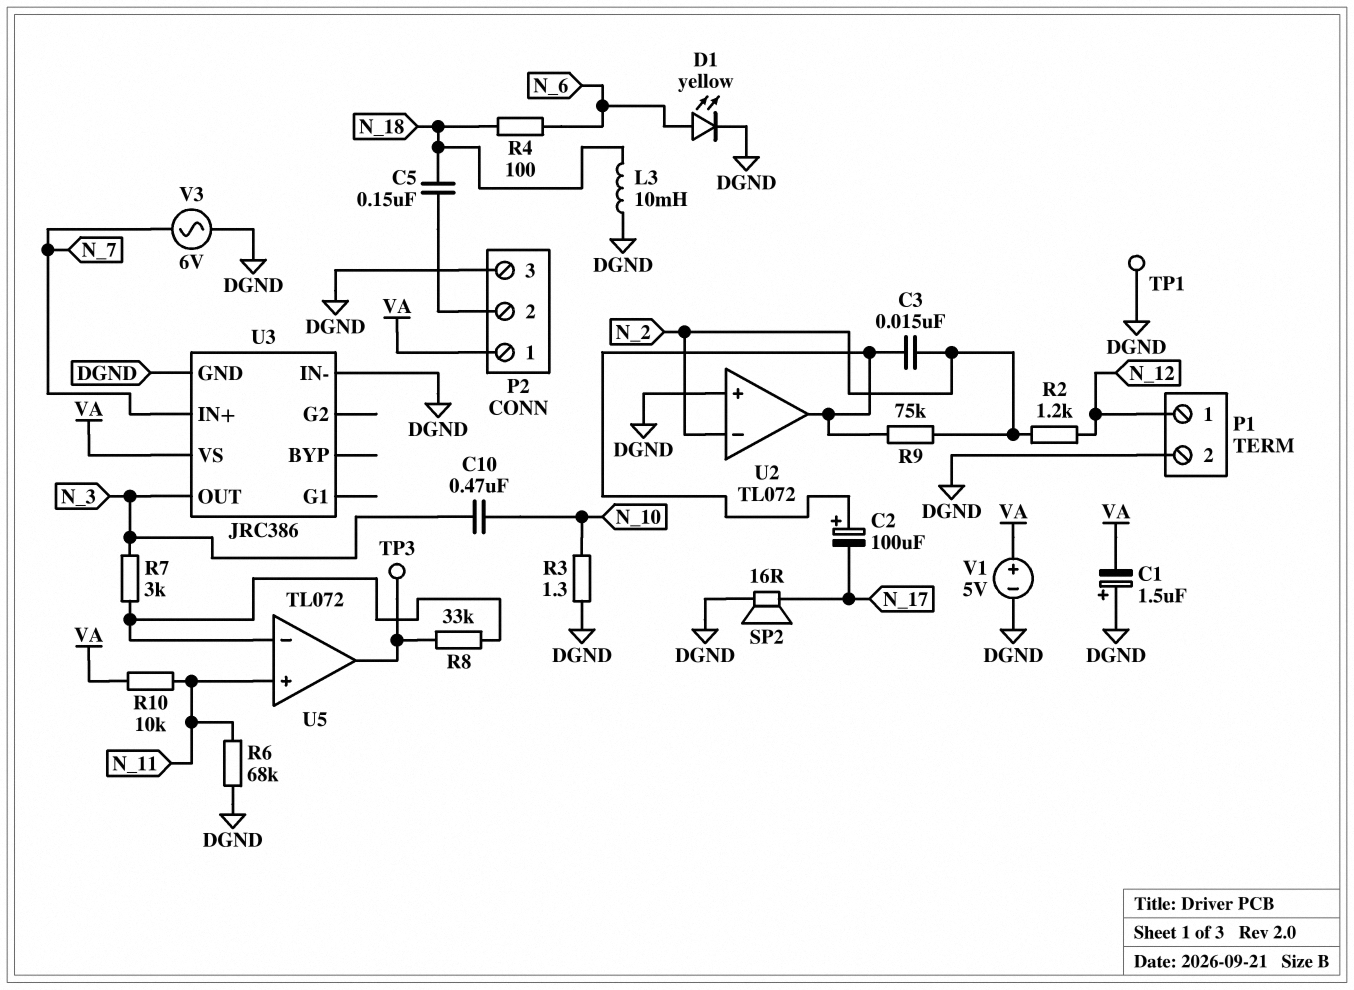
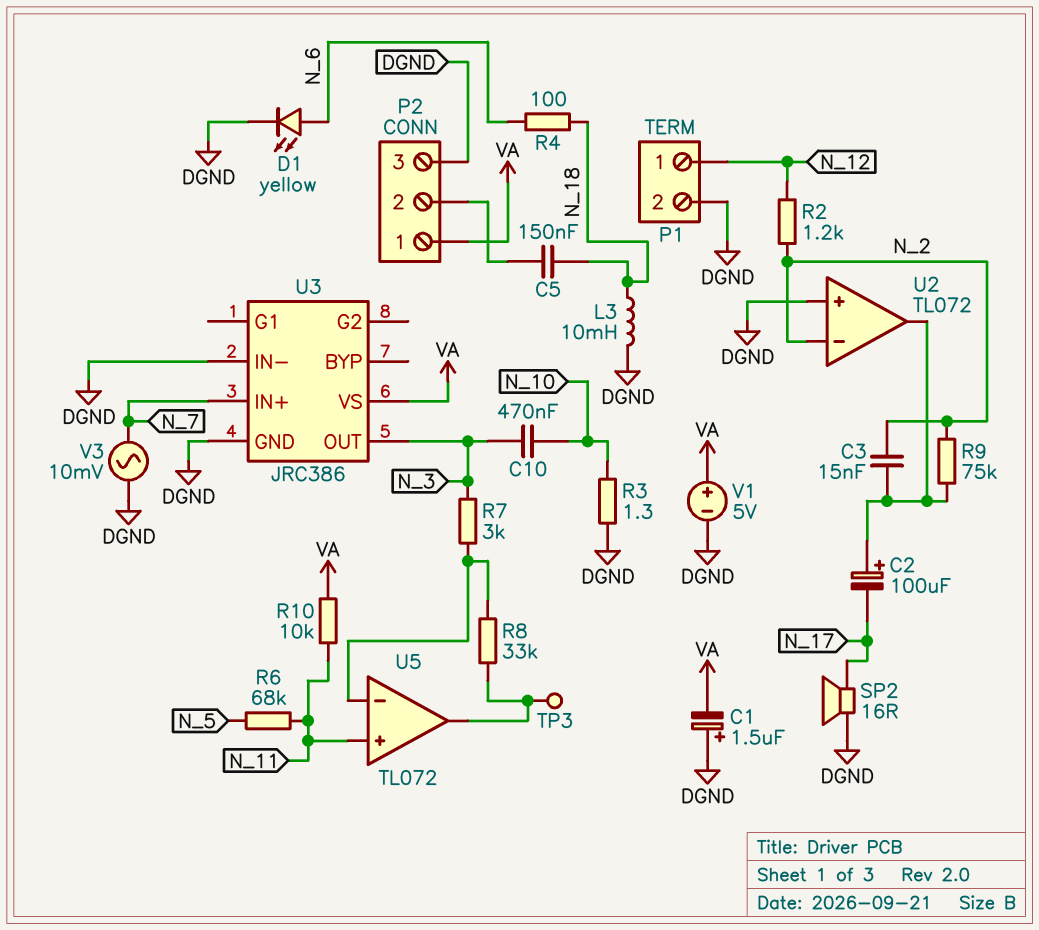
R6: 68k (DGND, N_11) -> 68k (N_5, N_11)
TP1: test point (DGND) -> none
V3: AC 6V (DGND, N_7) -> AC 10mV (DGND, N_7)

